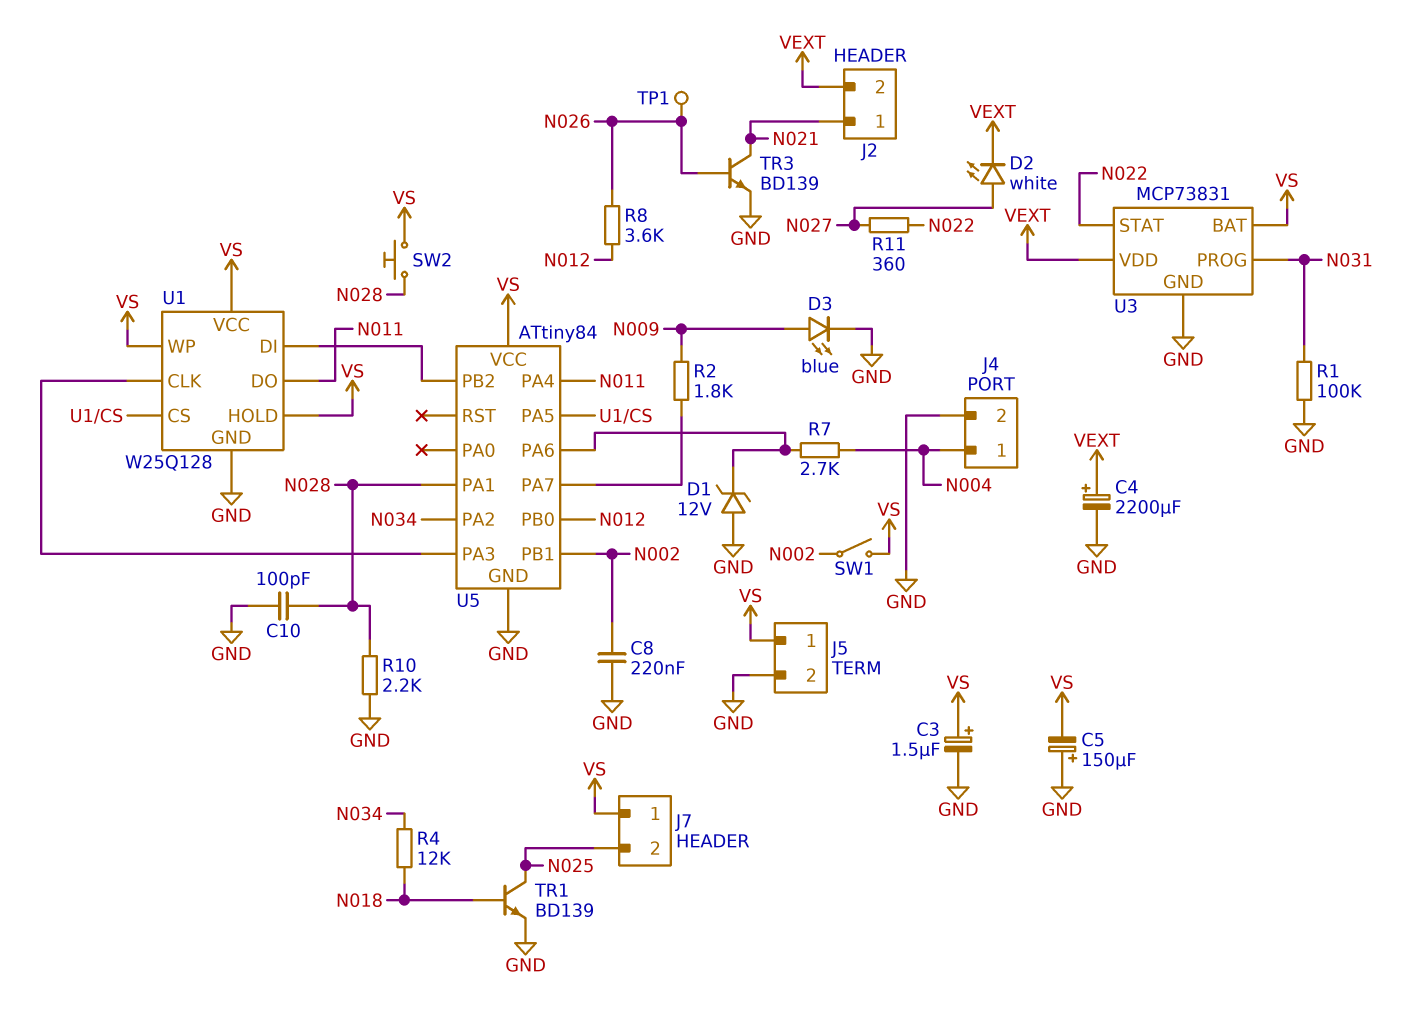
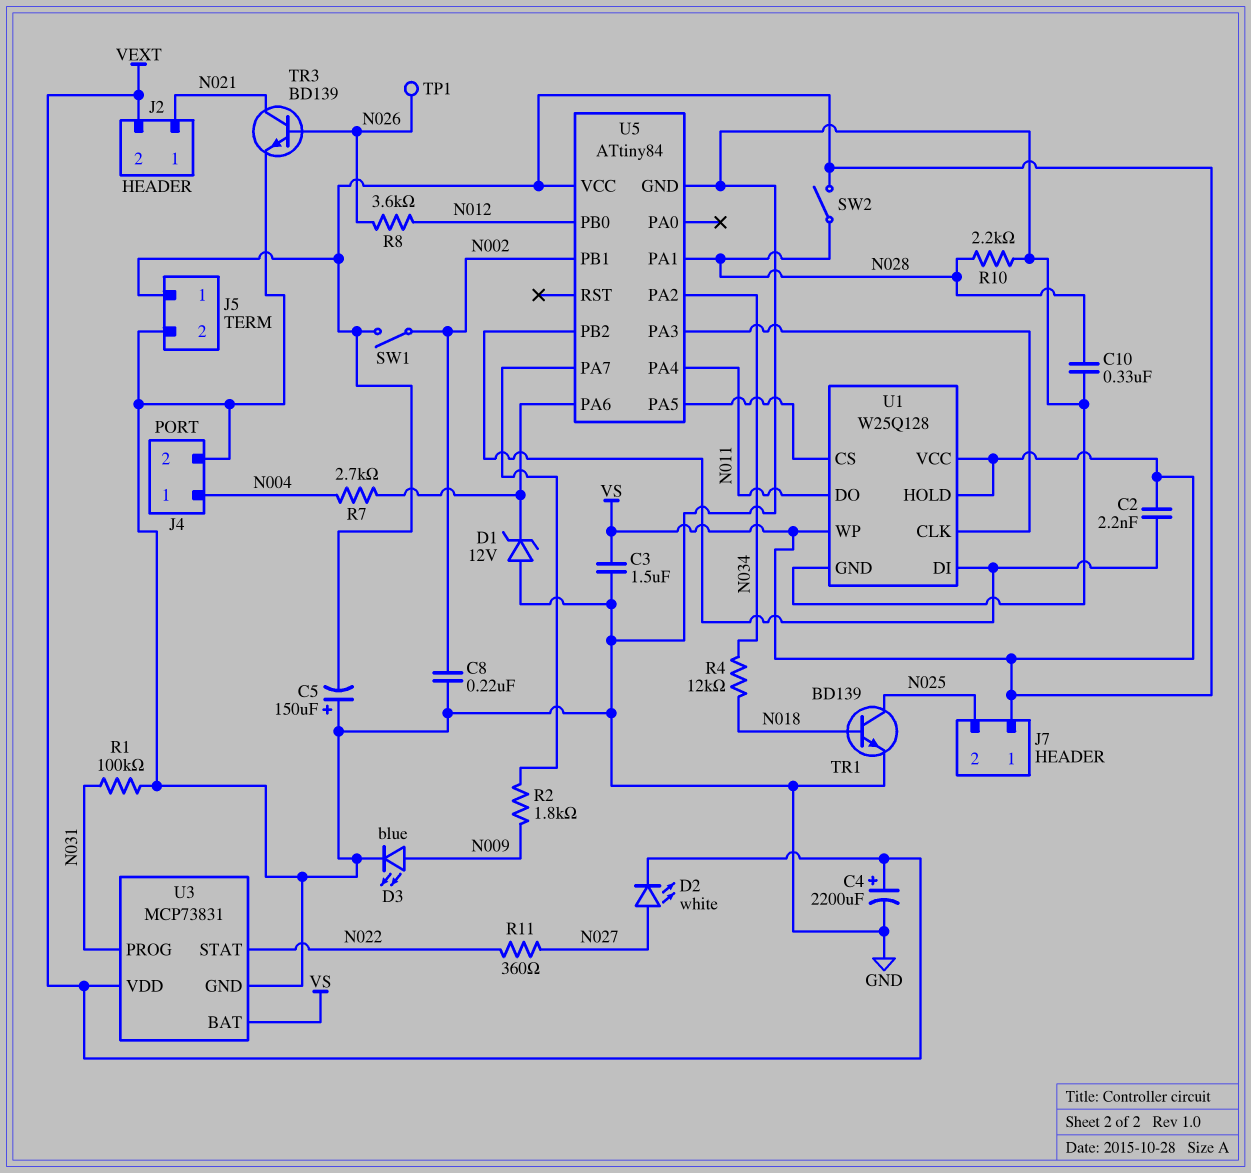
C2: none -> 2.2nF (U1/DI, VS)
C3: 1.5uF (plus VS, minus GND) -> 1.5uF (GND, VS)
C10: 100pF (GND, N028) -> 330nF (GND, N028)
SW2: button (N028, VS) -> switch (N028, VS)

